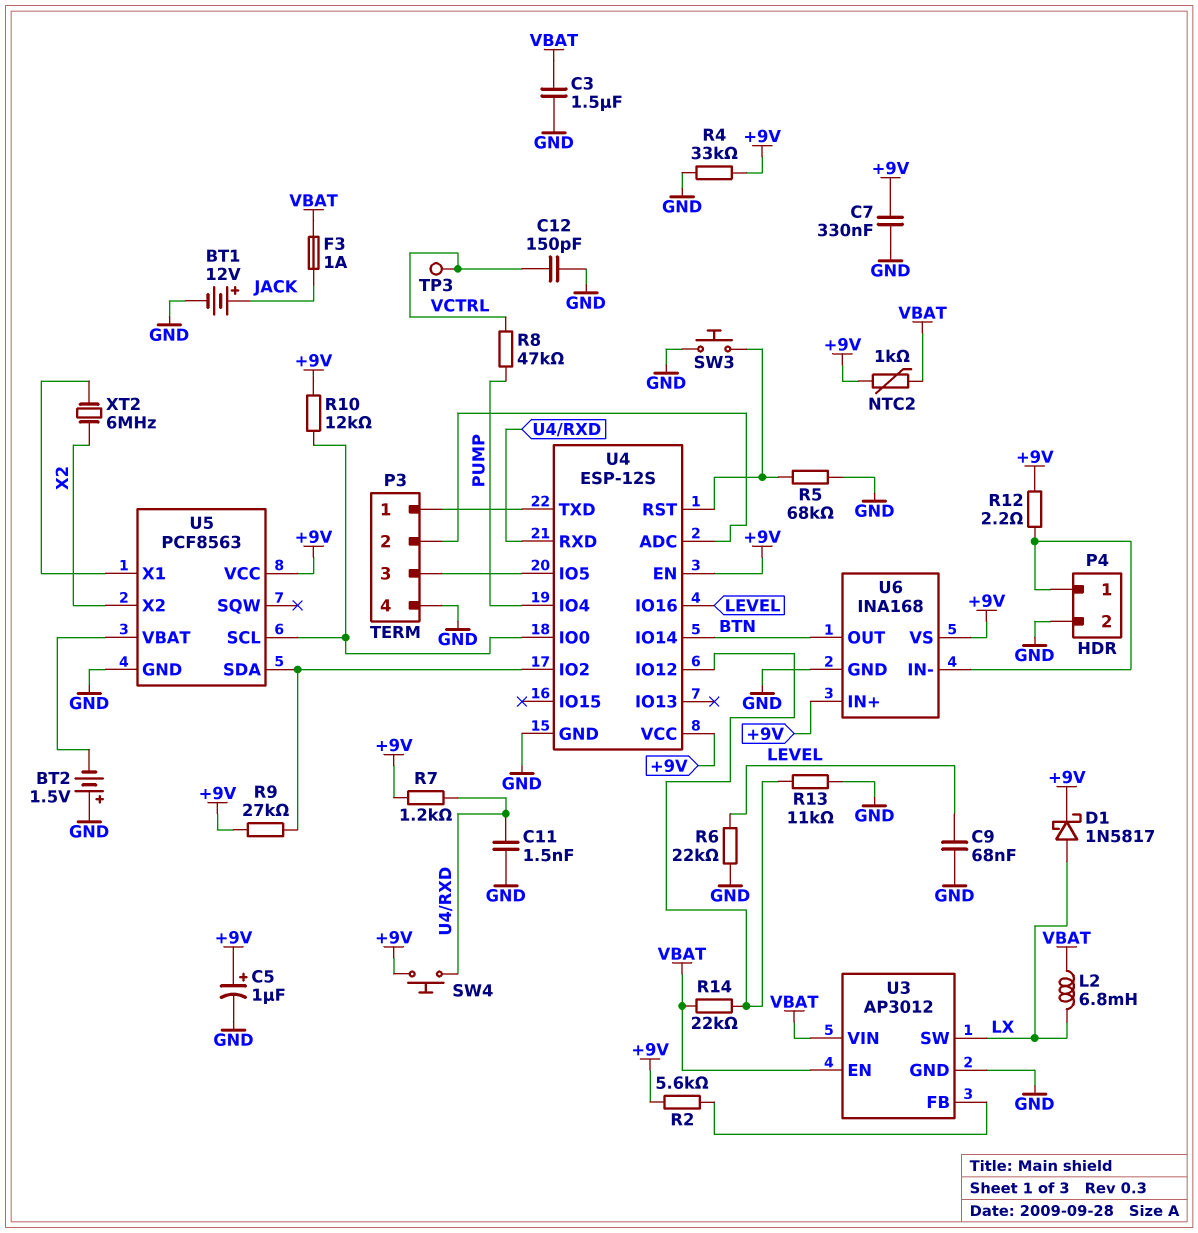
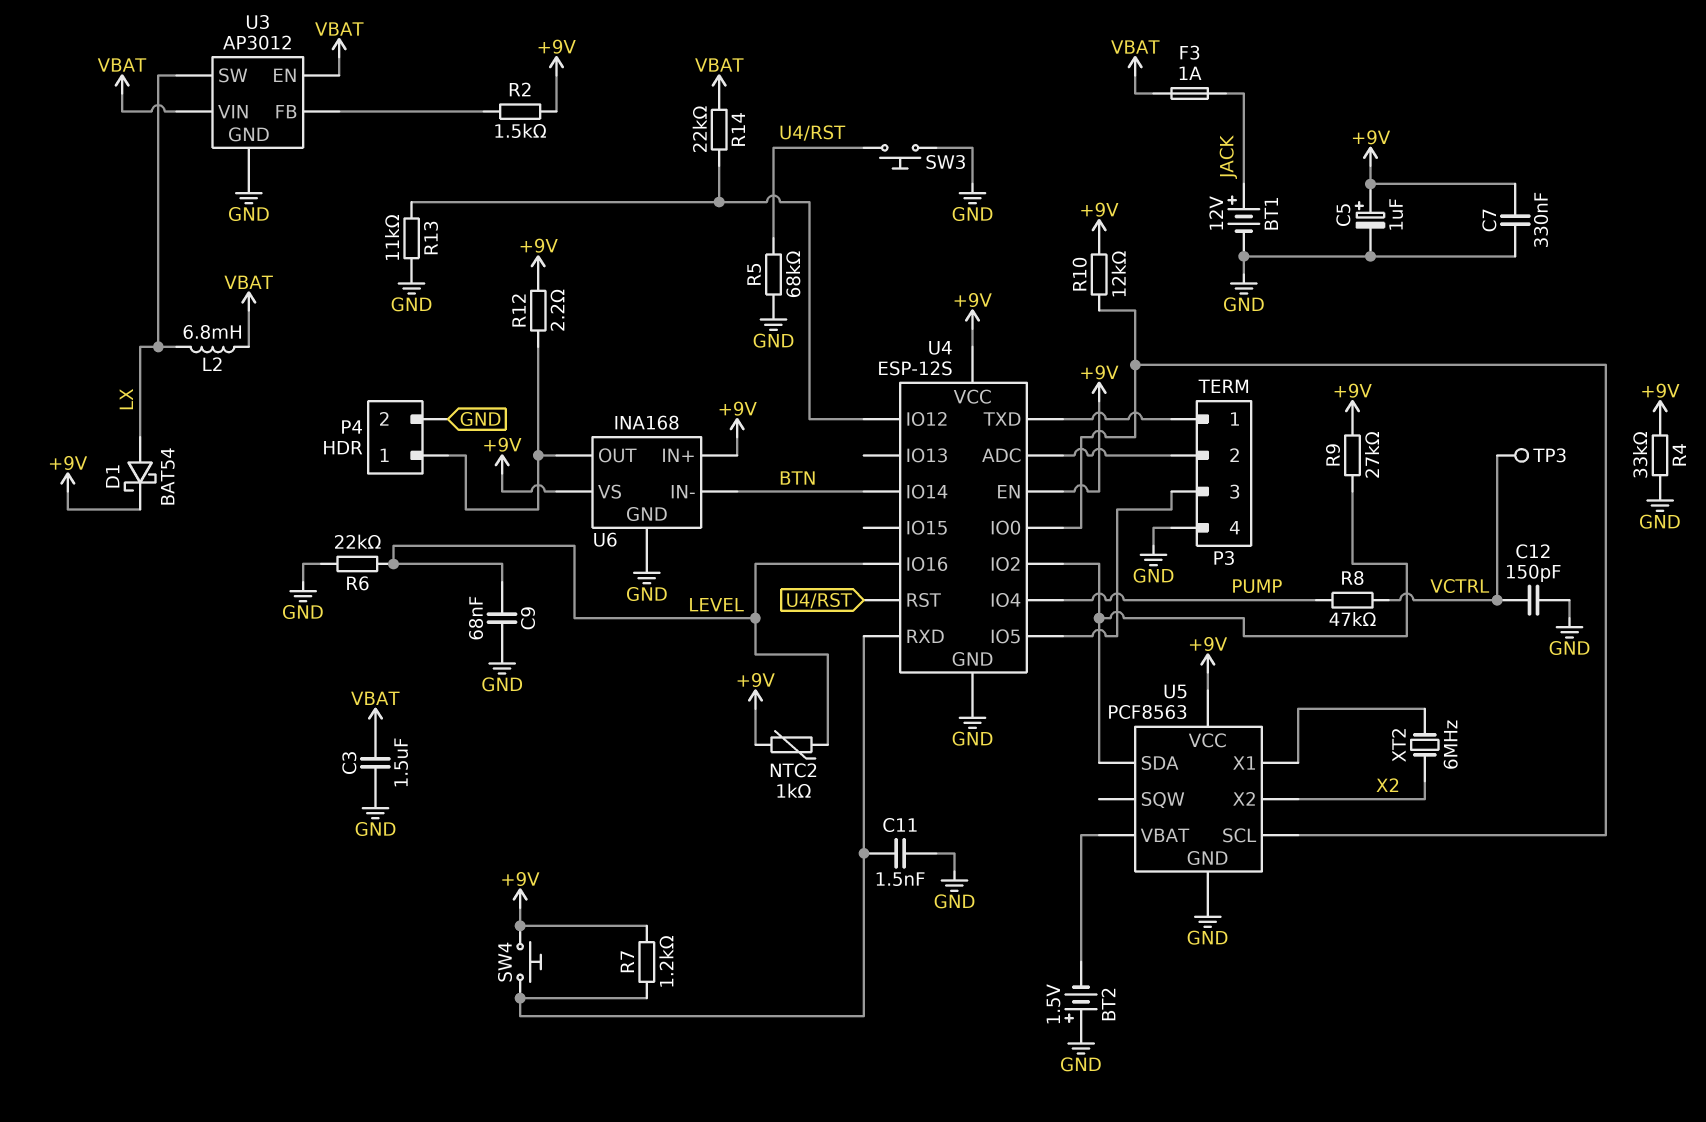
D1: schottky 1N5817 (A LX, K +9V) -> schottky BAT54 (A LX, K +9V)
NTC2: 1k (+9V, VBAT) -> 1k (+9V, LEVEL)
R2: 5.6k (+9V, U3/FB) -> 1.5k (+9V, U3/FB)
U6 pin IN-: P4/1 -> BTN
U6 pin OUT: BTN -> P4/1

